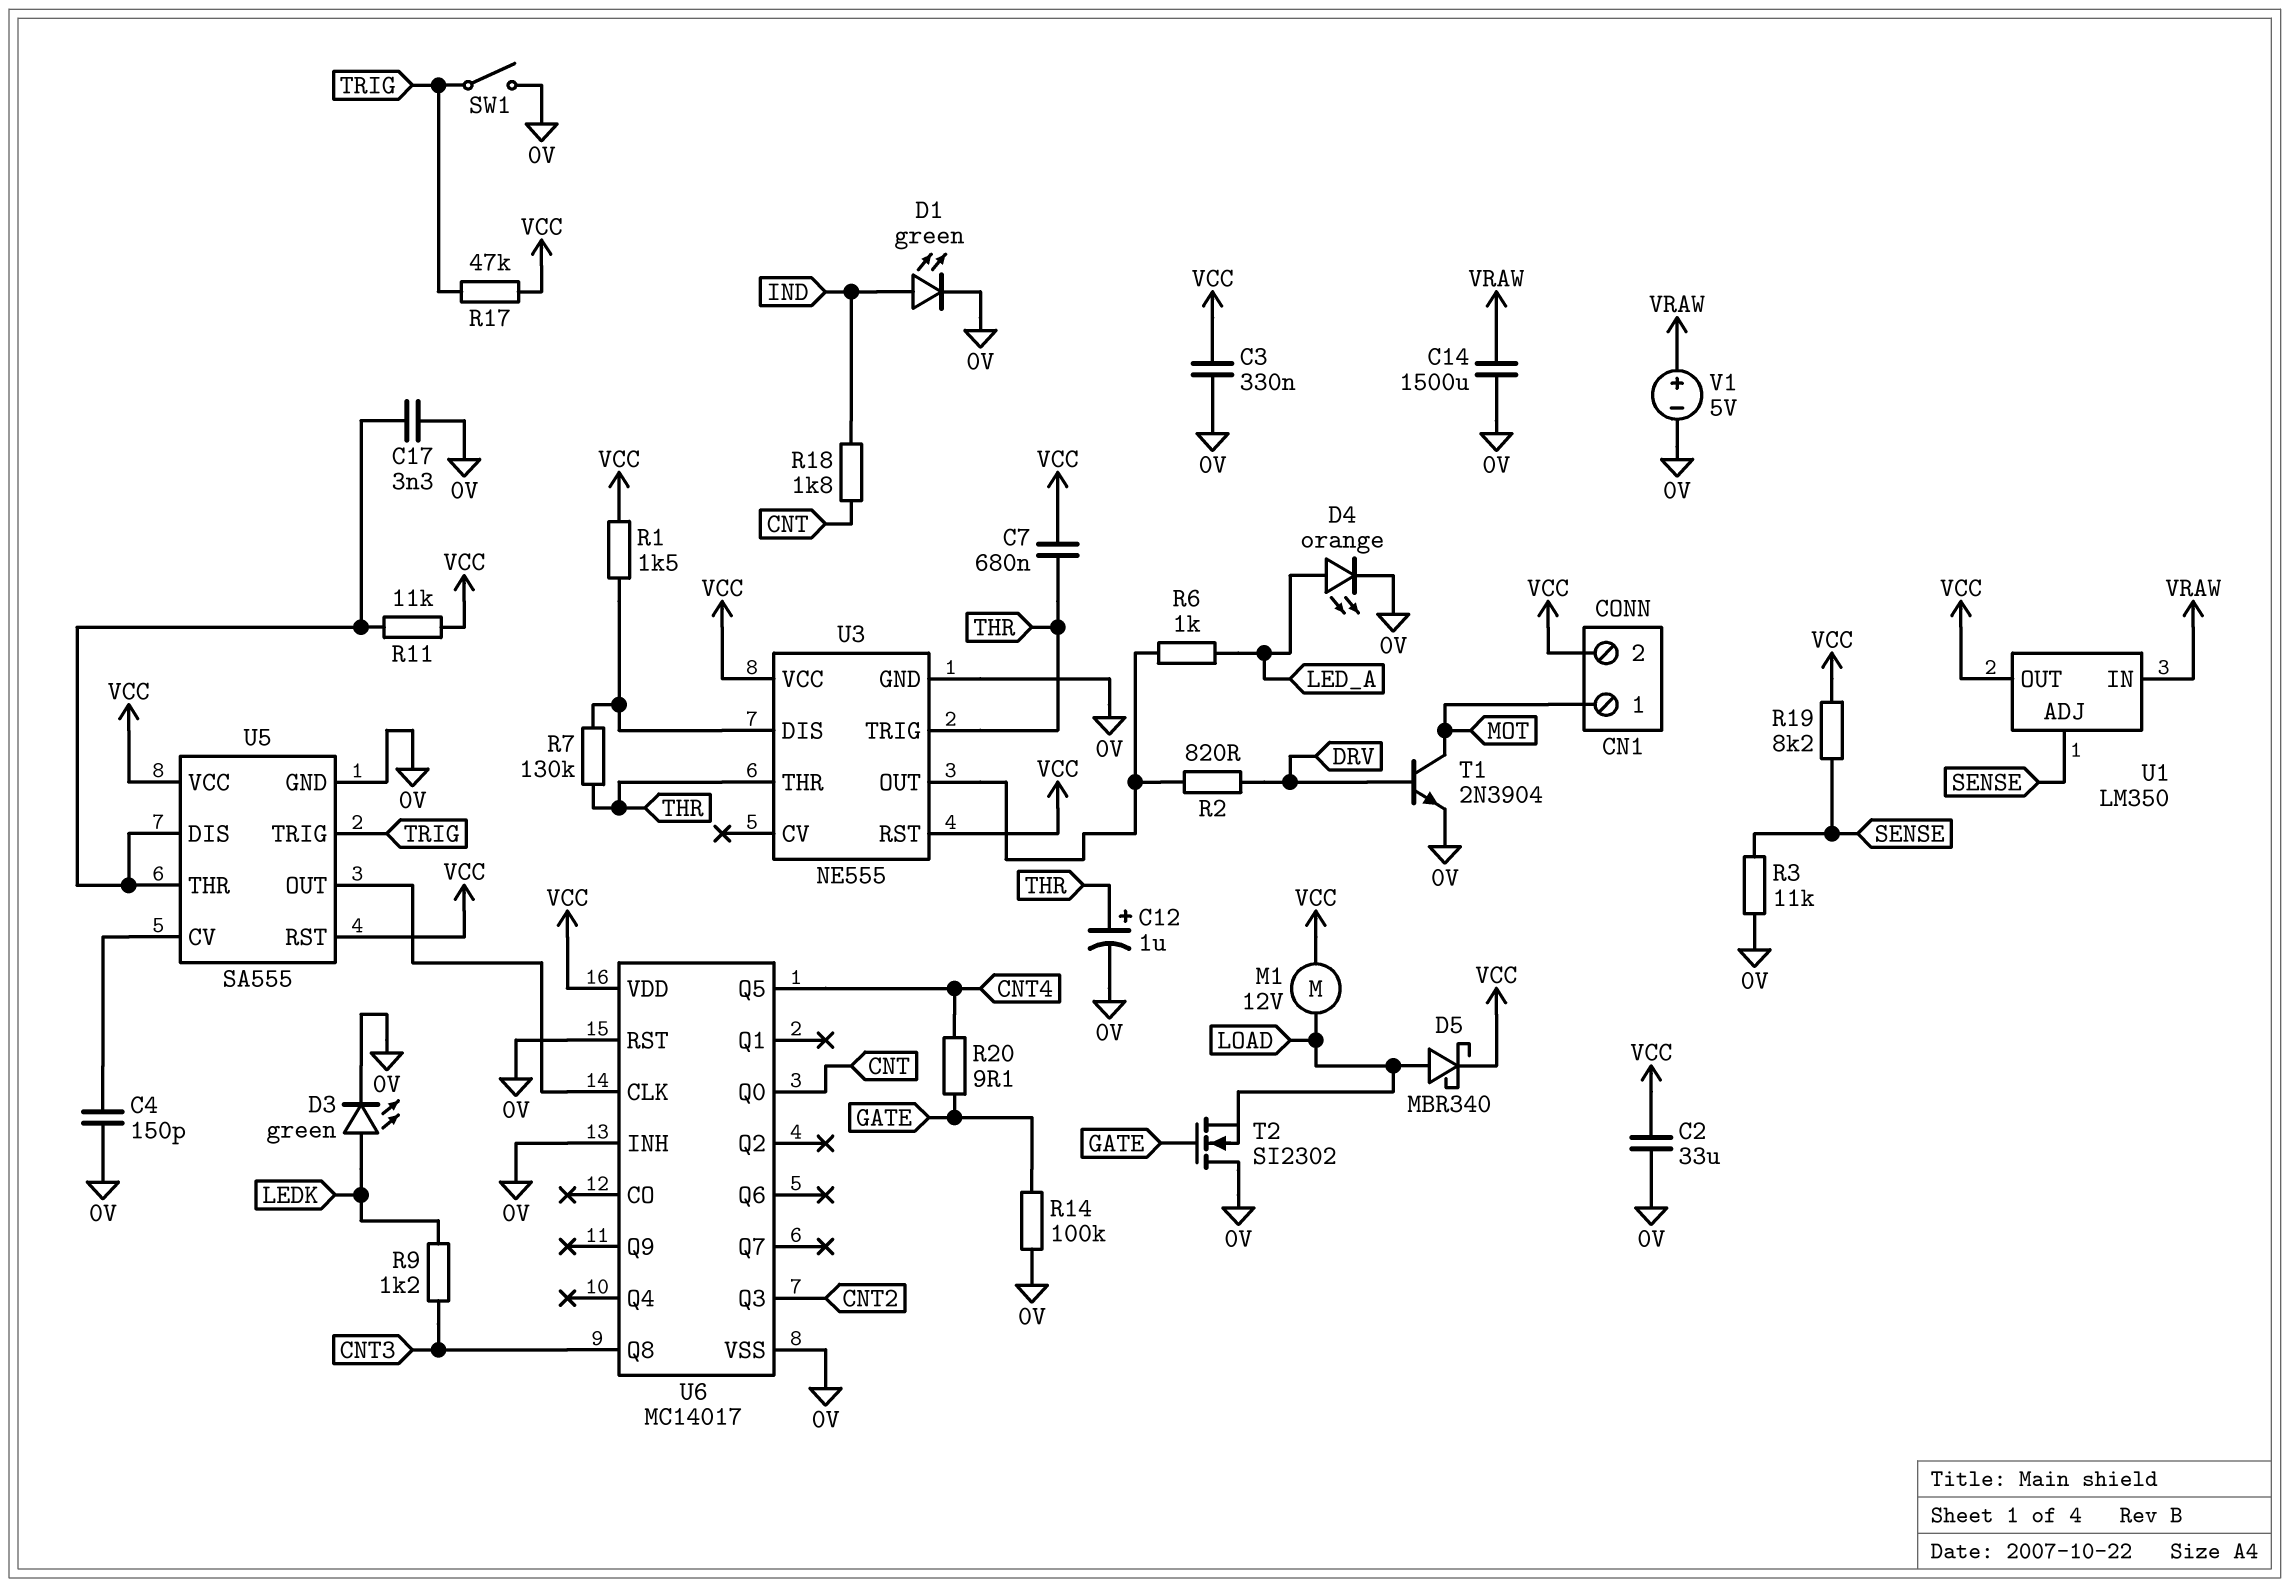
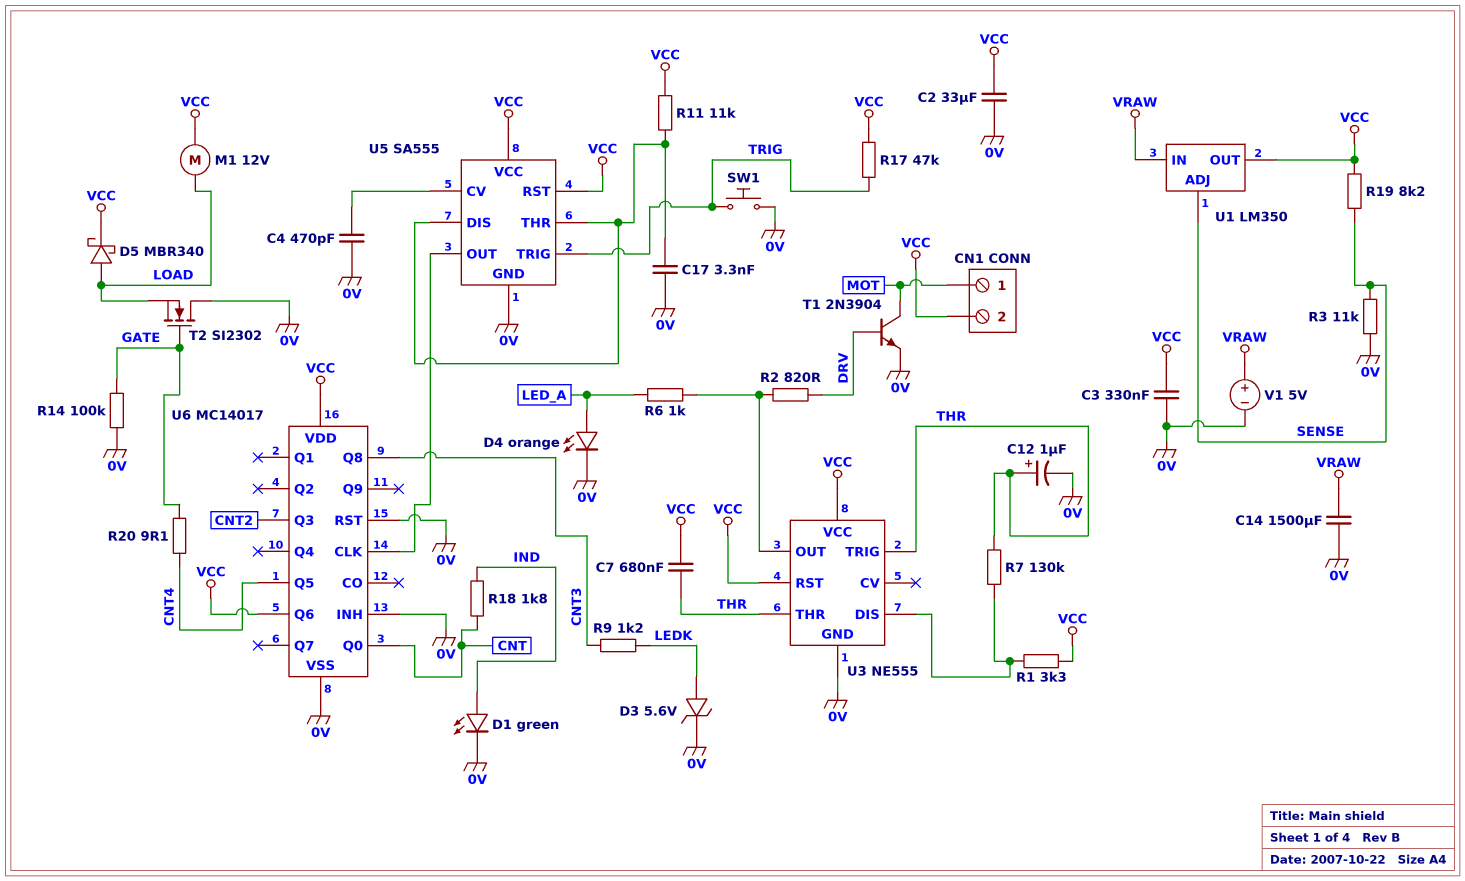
C4: 150pF (0V, U5/CV) -> 470pF (0V, U5/CV)
D3: LED green (A LEDK, K 0V) -> zener 5.6V (A LEDK, K 0V)
R1: 1.5k (U3/DIS, VCC) -> 3.3k (U3/DIS, VCC)
SW1: switch (0V, TRIG) -> button (0V, TRIG)
U6 pin Q6: none -> VCC

